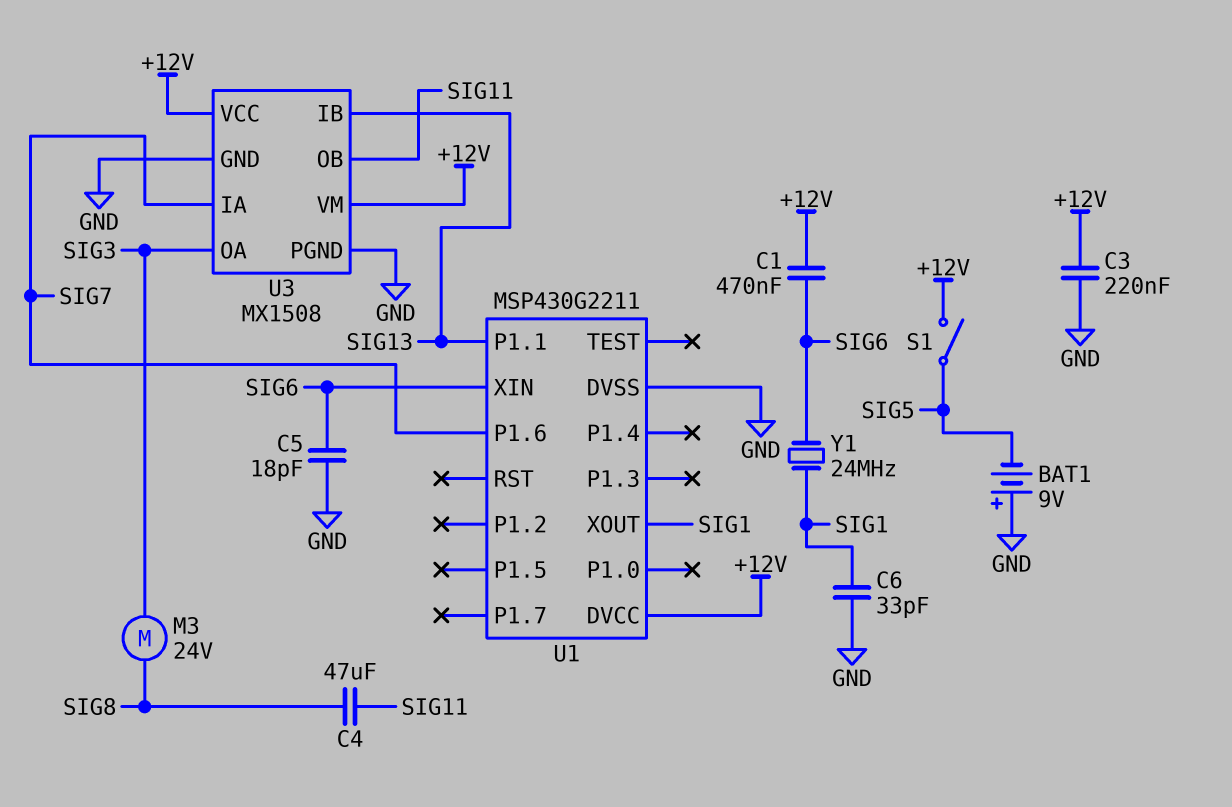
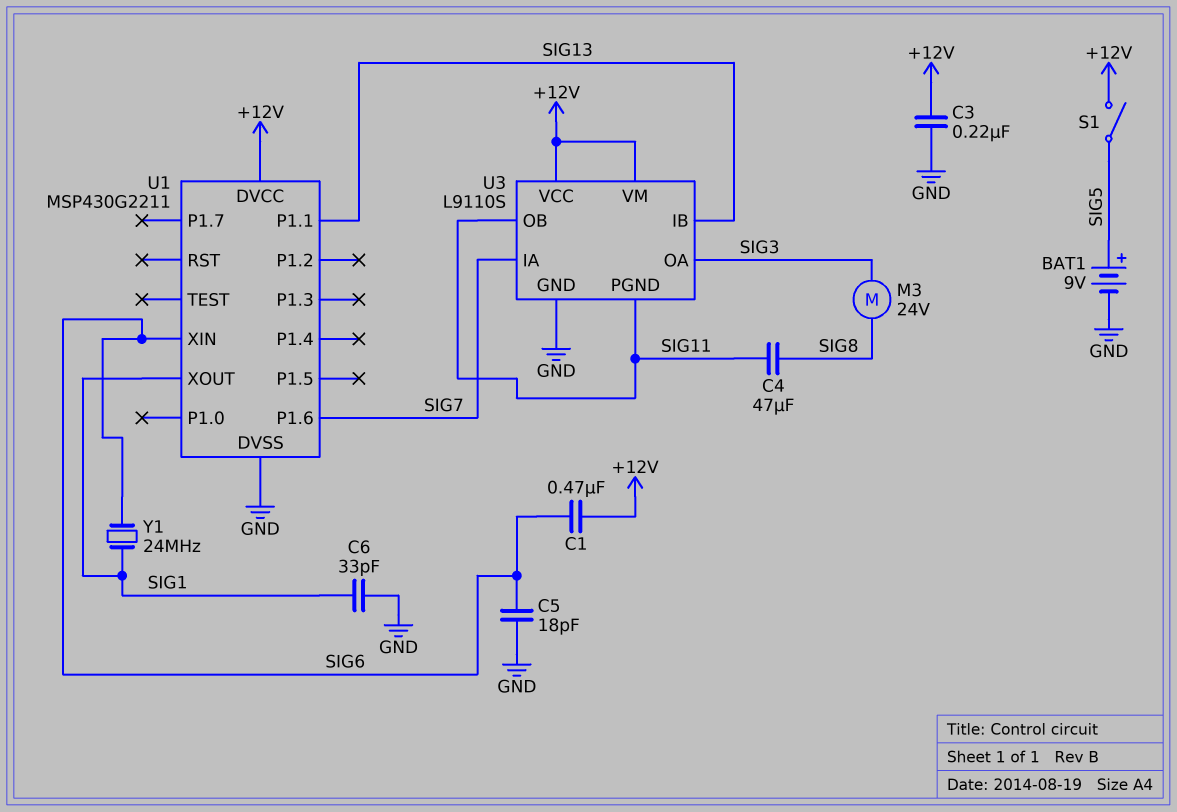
BAT1: 9V (plus GND, minus SIG5) -> 9V (plus SIG5, minus GND)
U3: MX1508 -> L9110S
U3 pin PGND: GND -> SIG11

